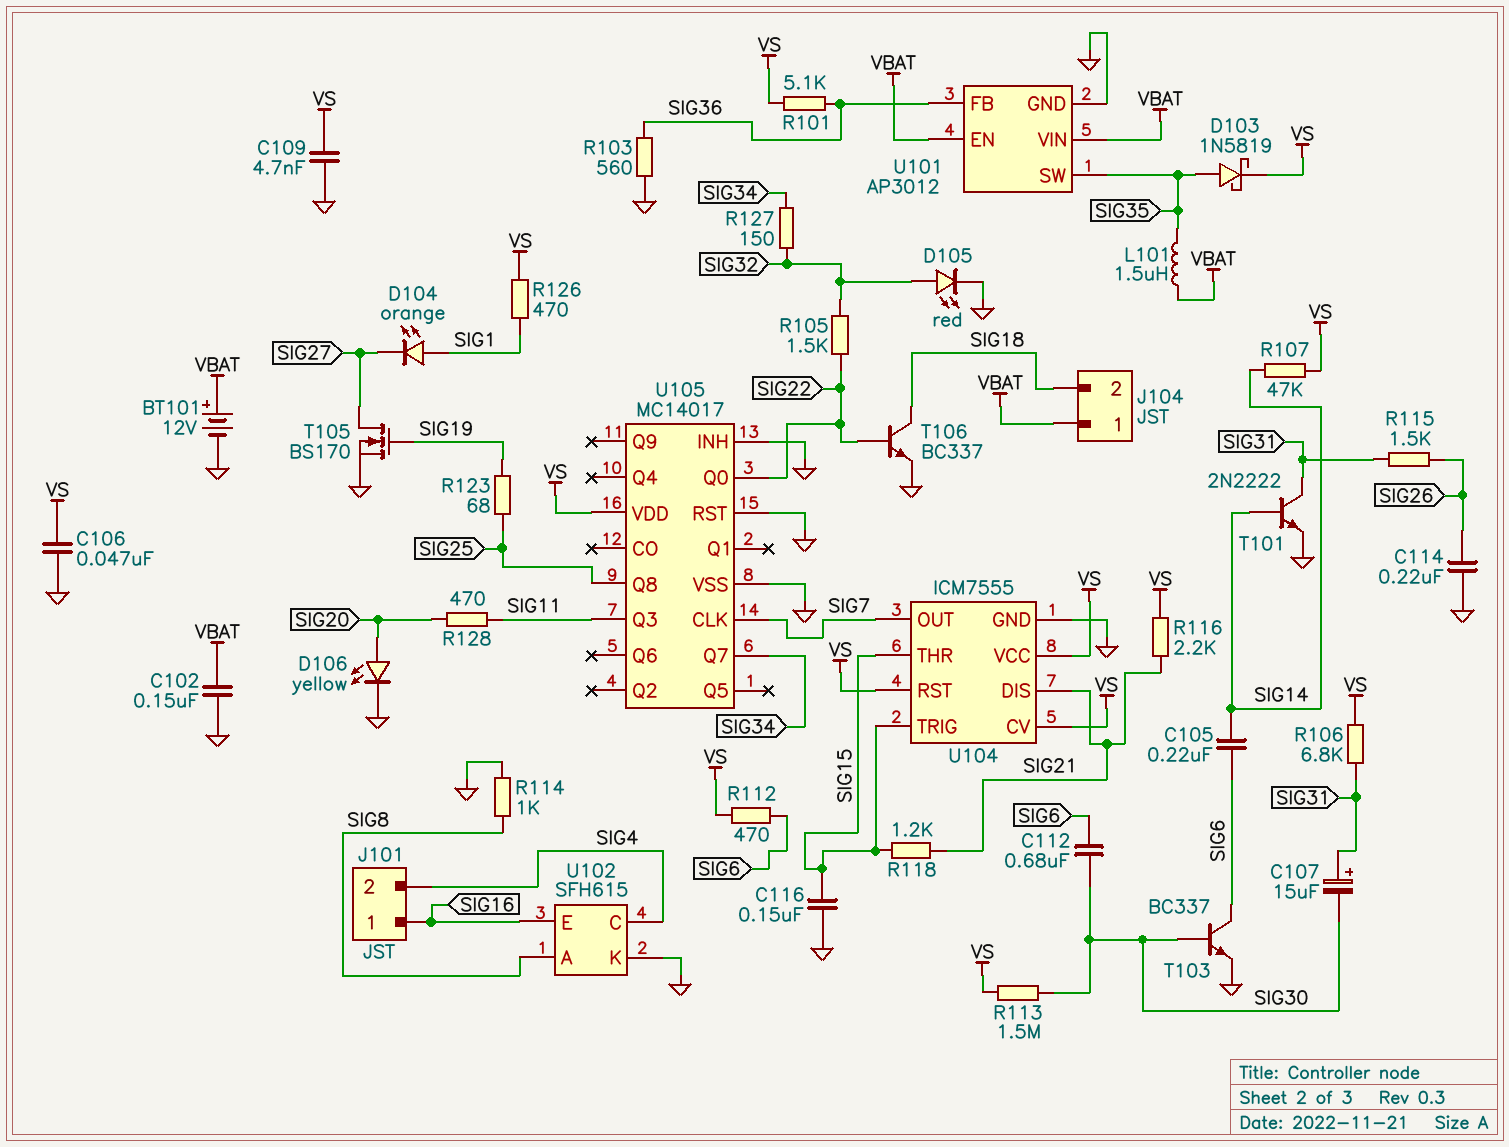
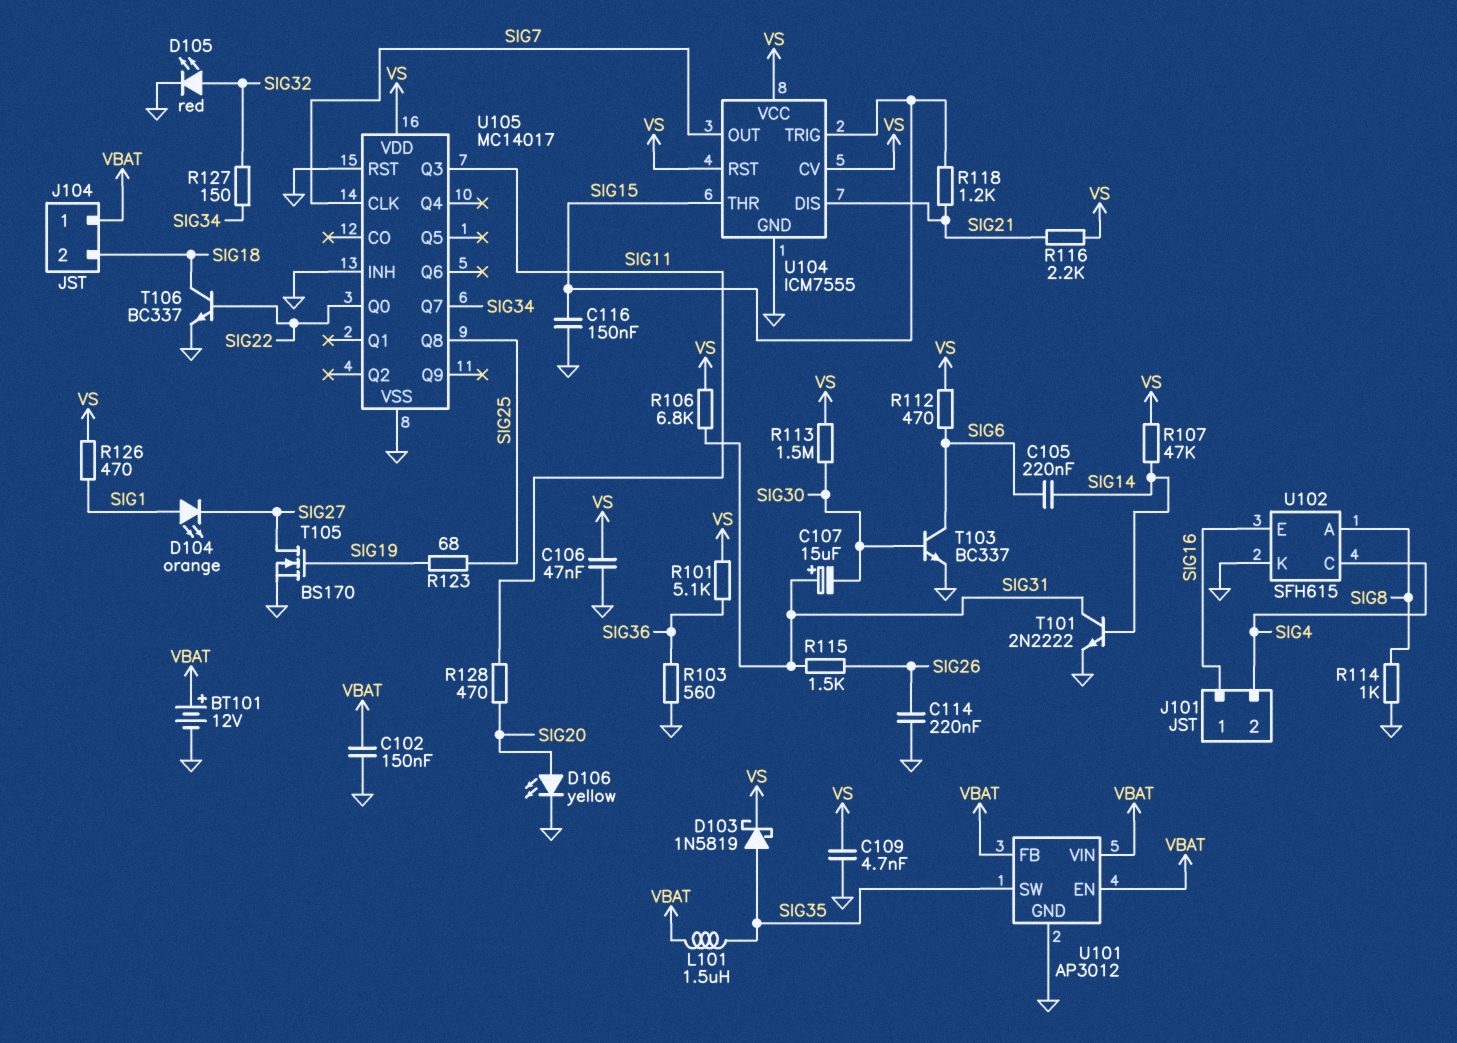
C112: 680nF (SIG6, SIG30) -> none
R105: 1.5k (SIG22, SIG32) -> none
U101 pin FB: SIG36 -> VBAT

